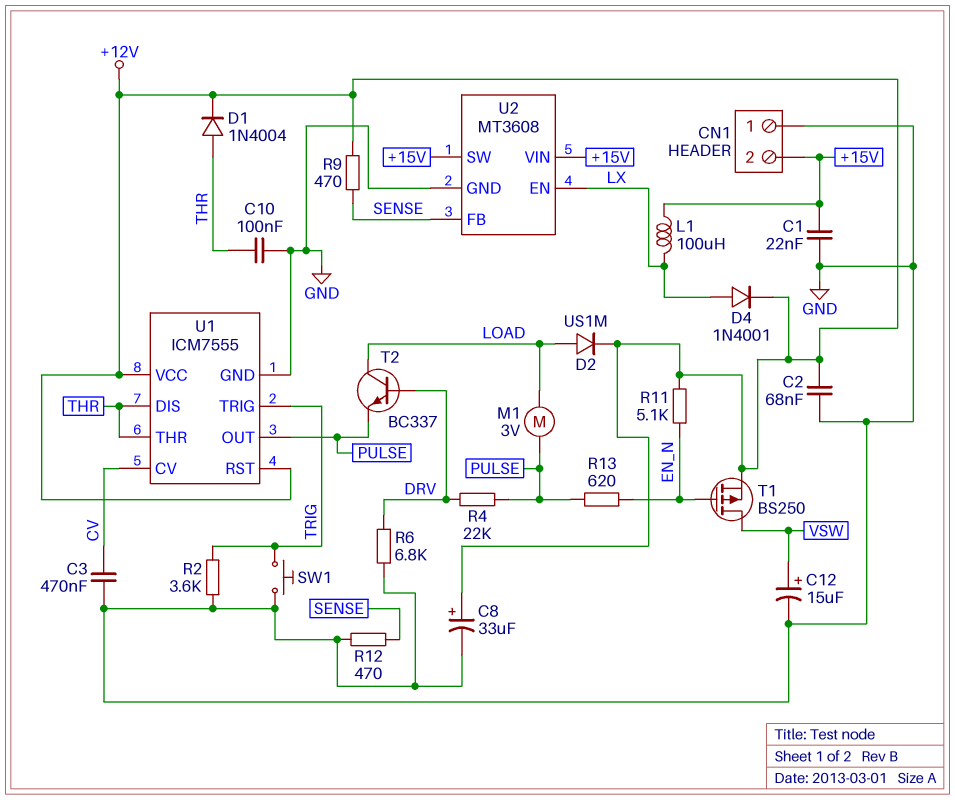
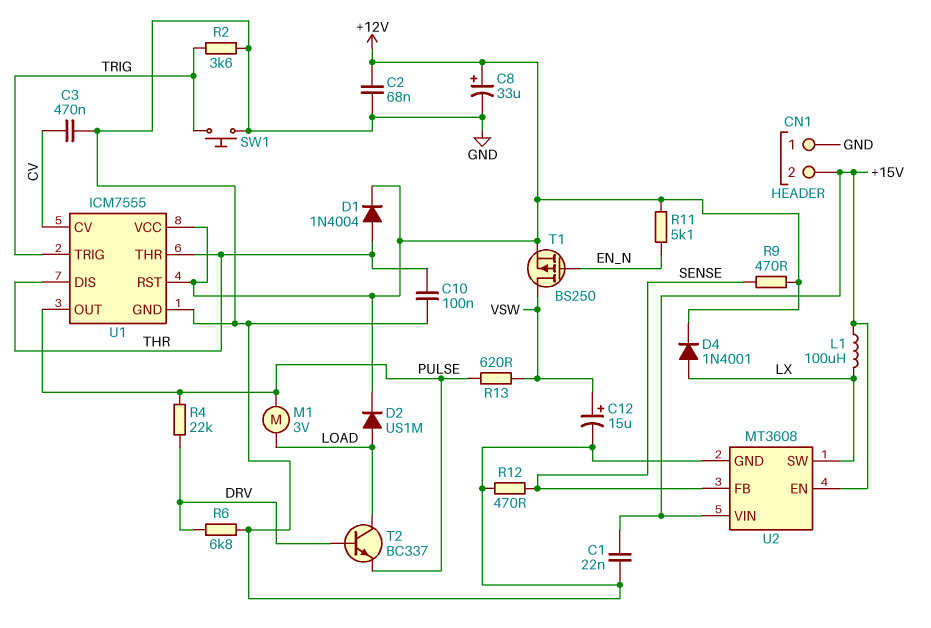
R13: 620 (EN_N, PULSE) -> 620 (PULSE, VSW)
U2 pin EN: LX -> +15V
U2 pin SW: +15V -> LX

